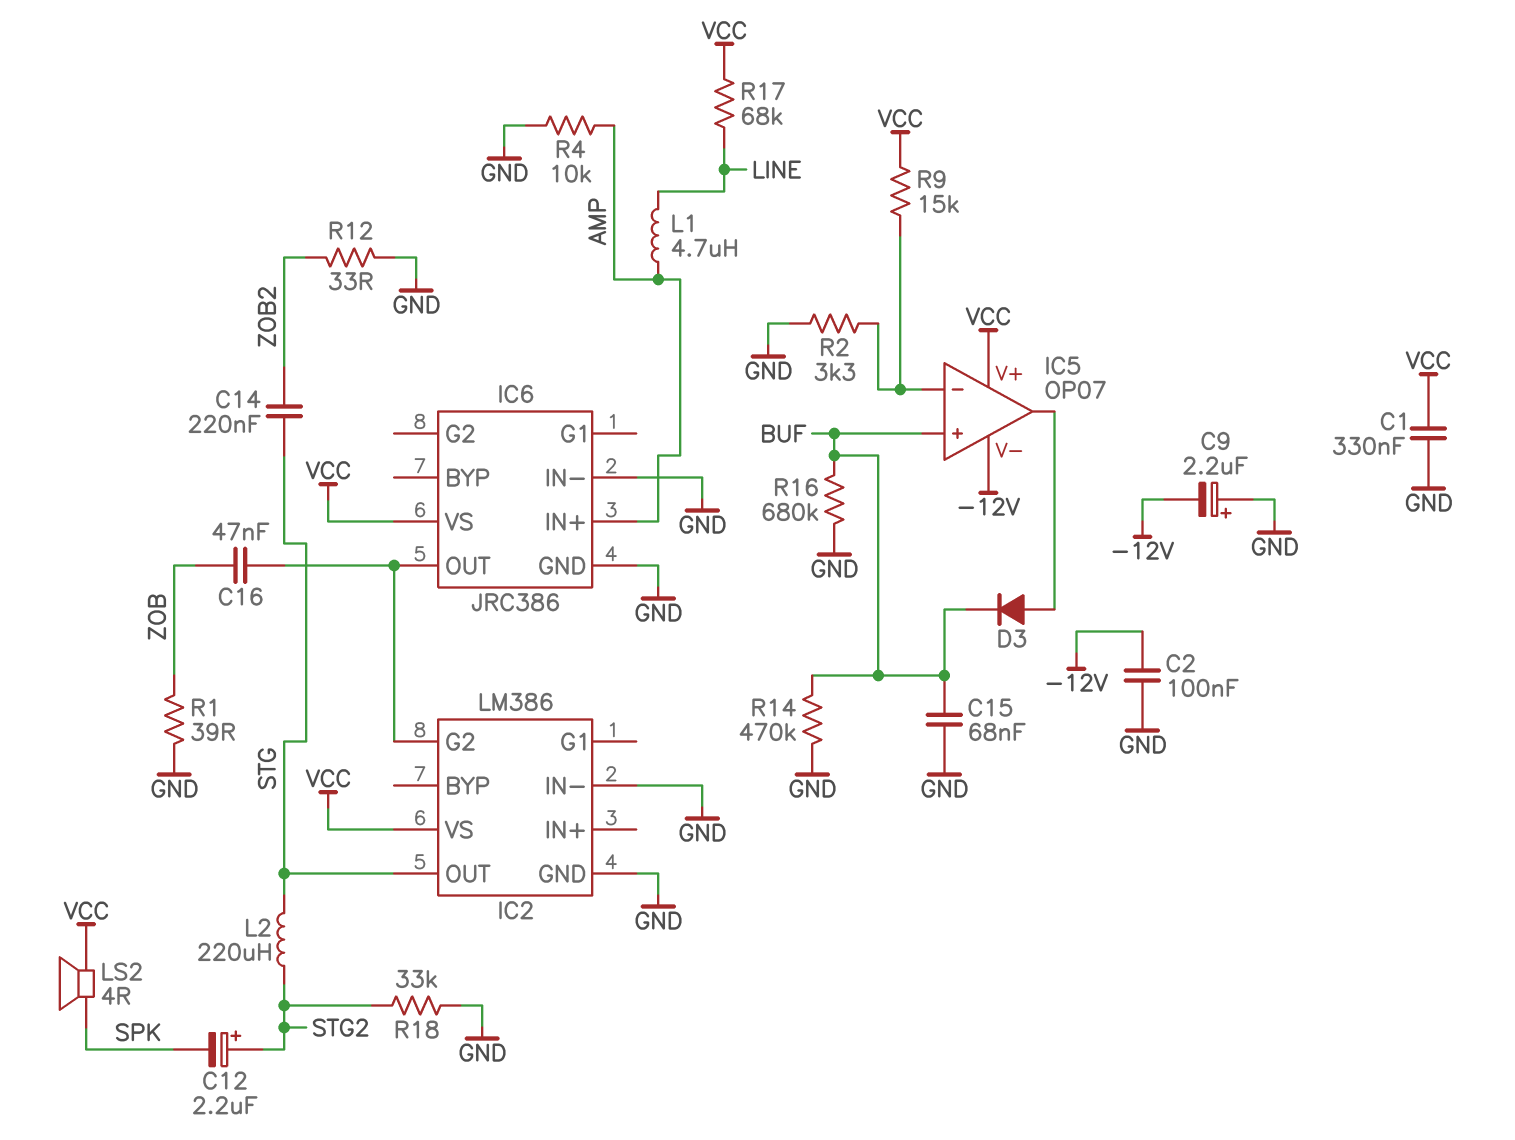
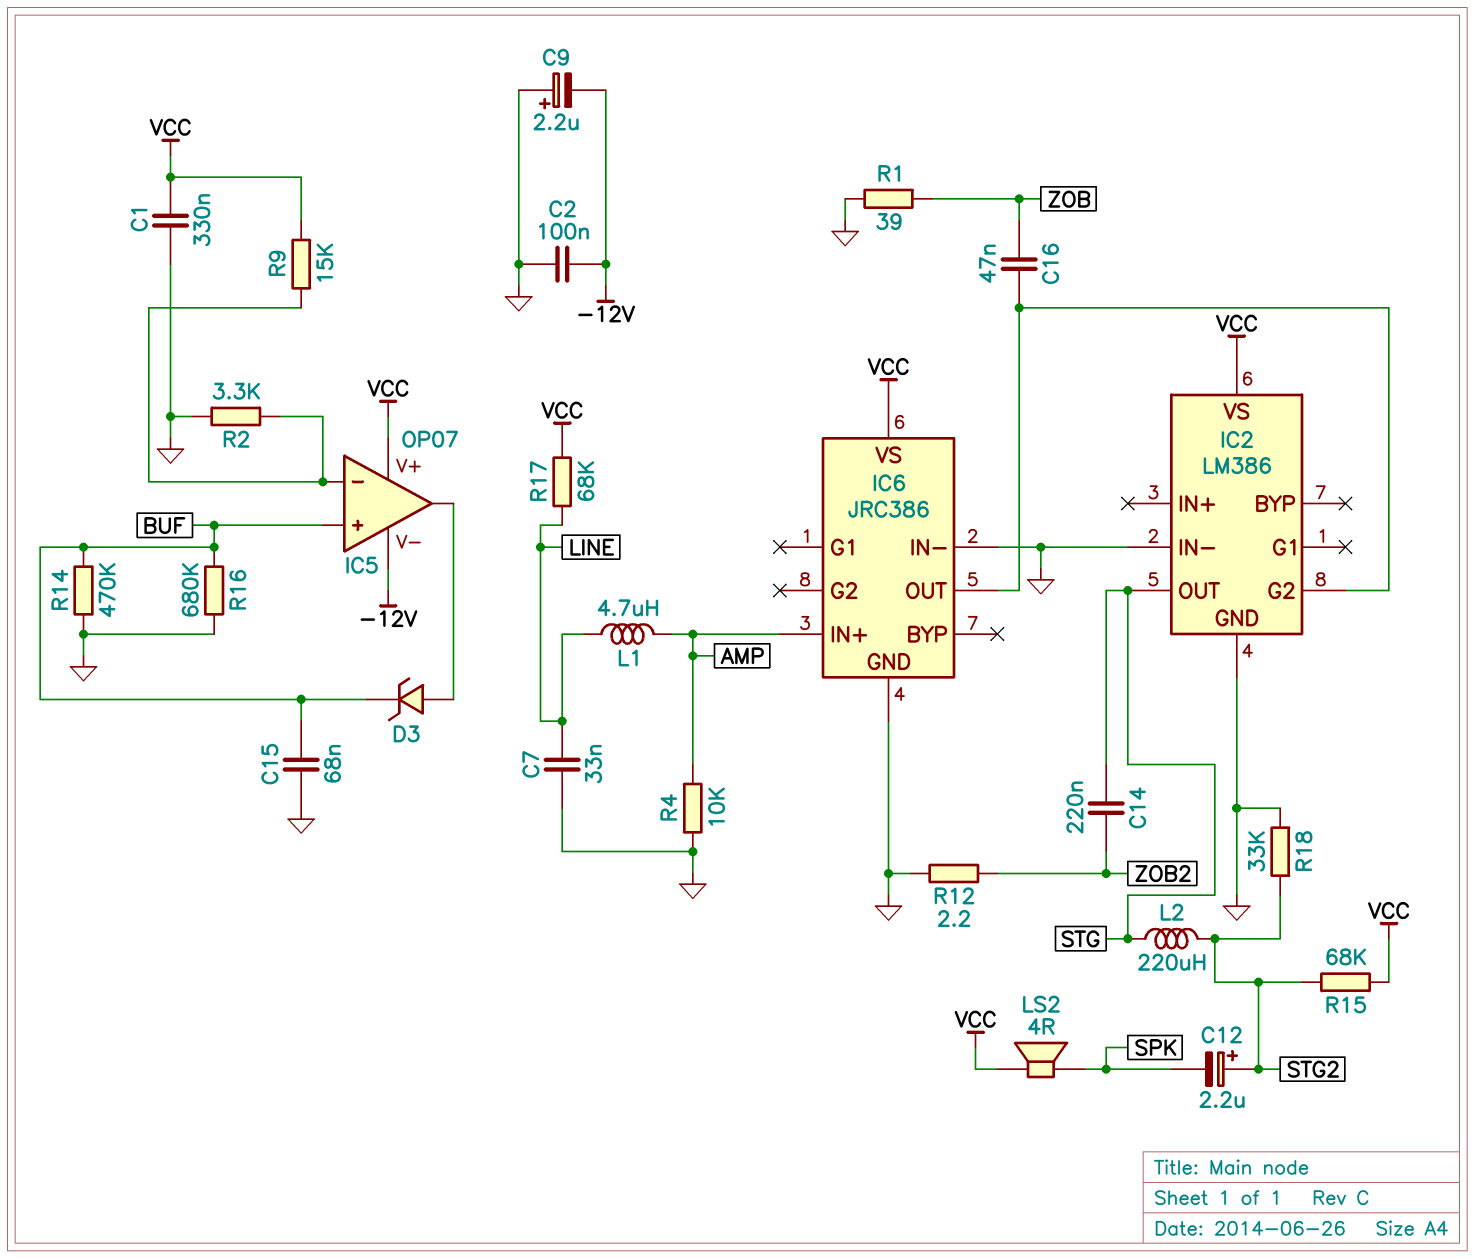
C7: none -> 33nF (GND, LINE)
D3: diode (A IC5/out, K BUF) -> zener (A IC5/out, K BUF)
R12: 33 (GND, ZOB2) -> 2.2 (GND, ZOB2)
R15: none -> 68k (STG2, VCC)

